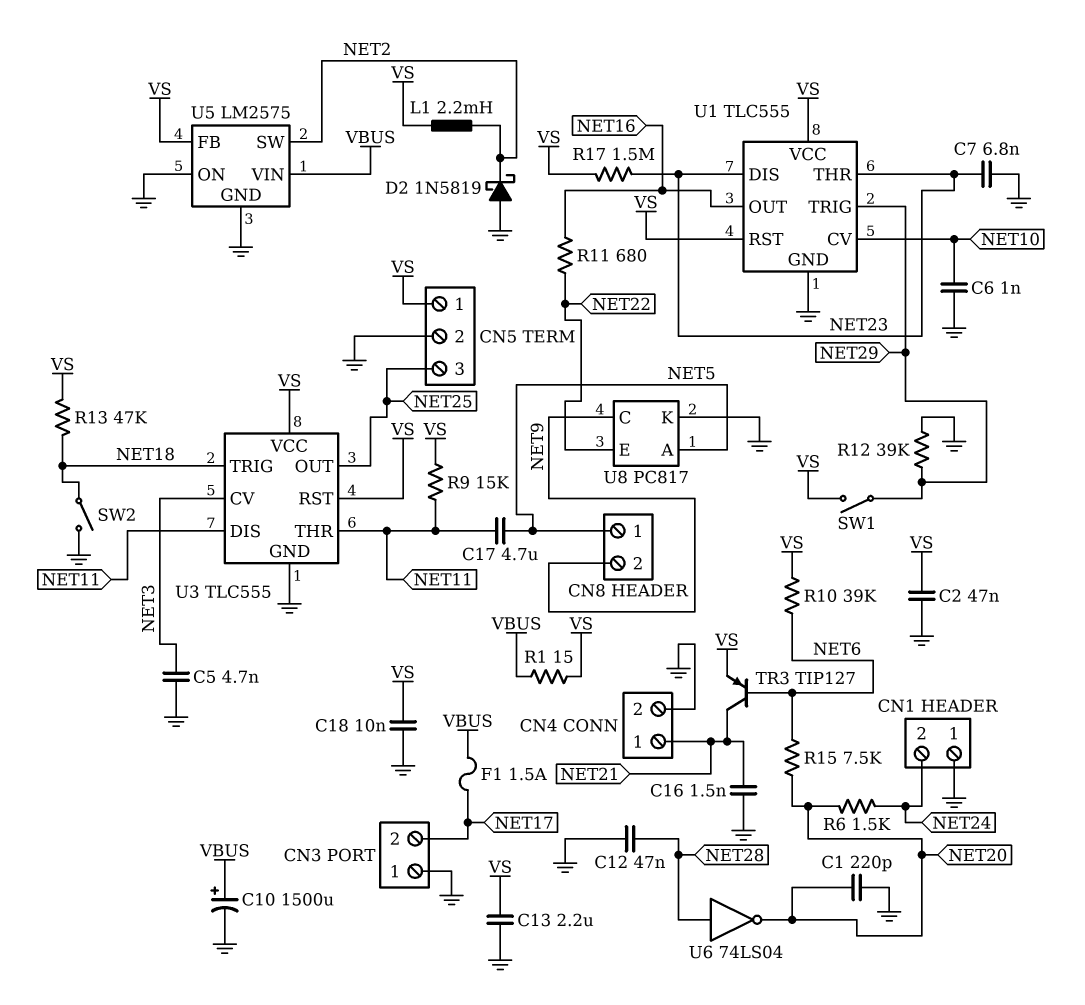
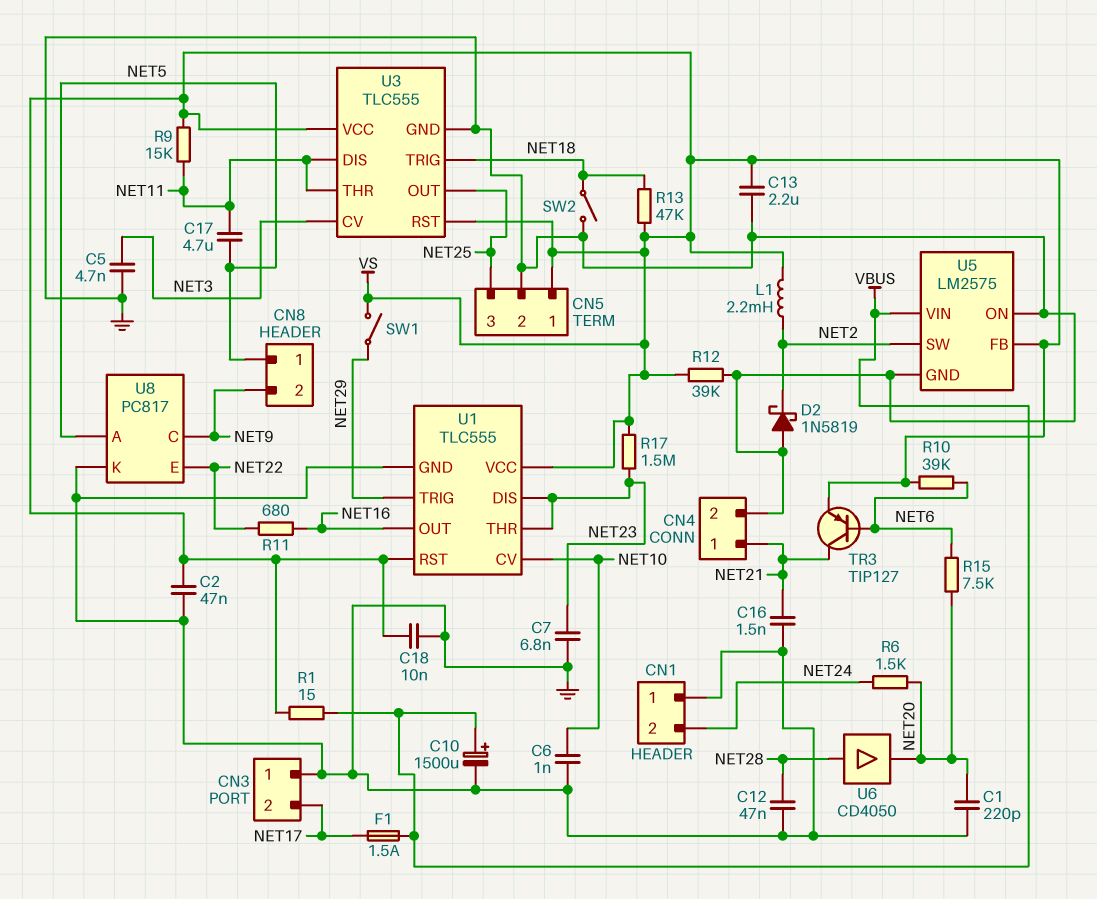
R12: 39k (GND, NET29) -> 39k (GND, VS)
U6: NOT 74LS04 (in NET28, out NET20) -> buffer CD4050 (in NET28, out NET20)

